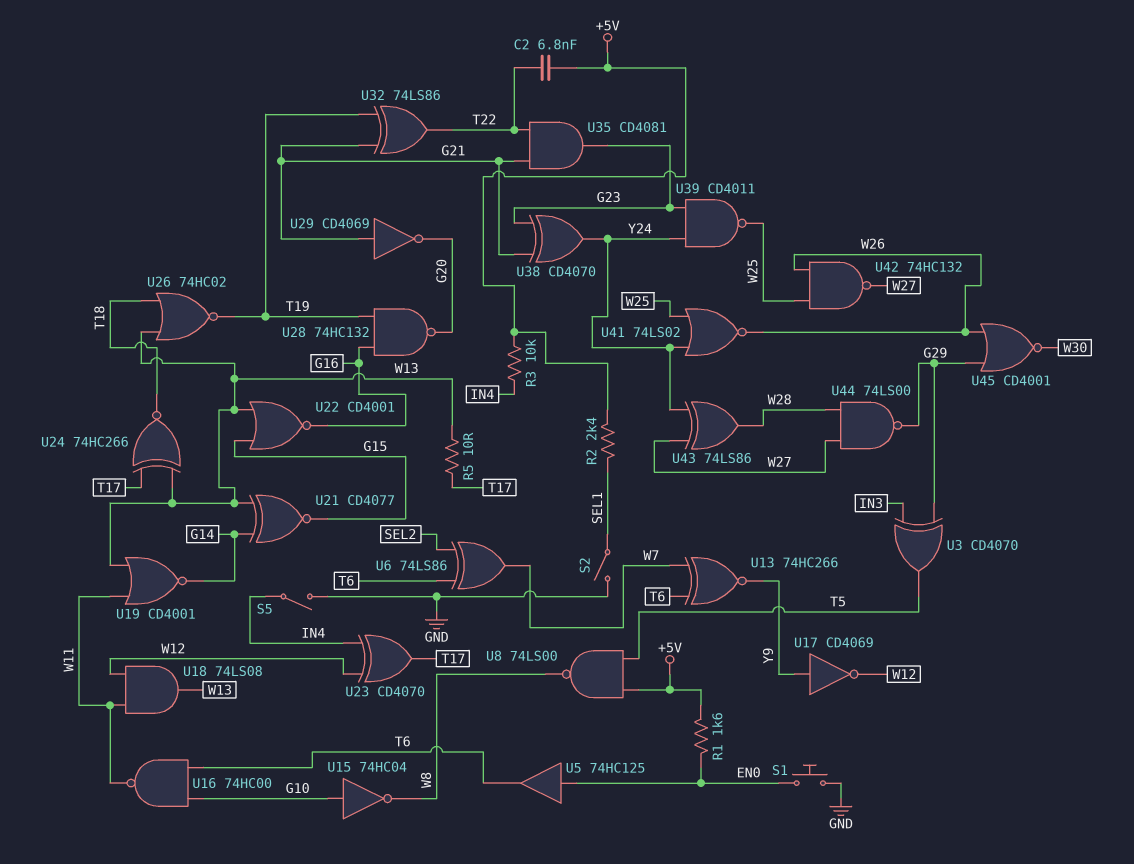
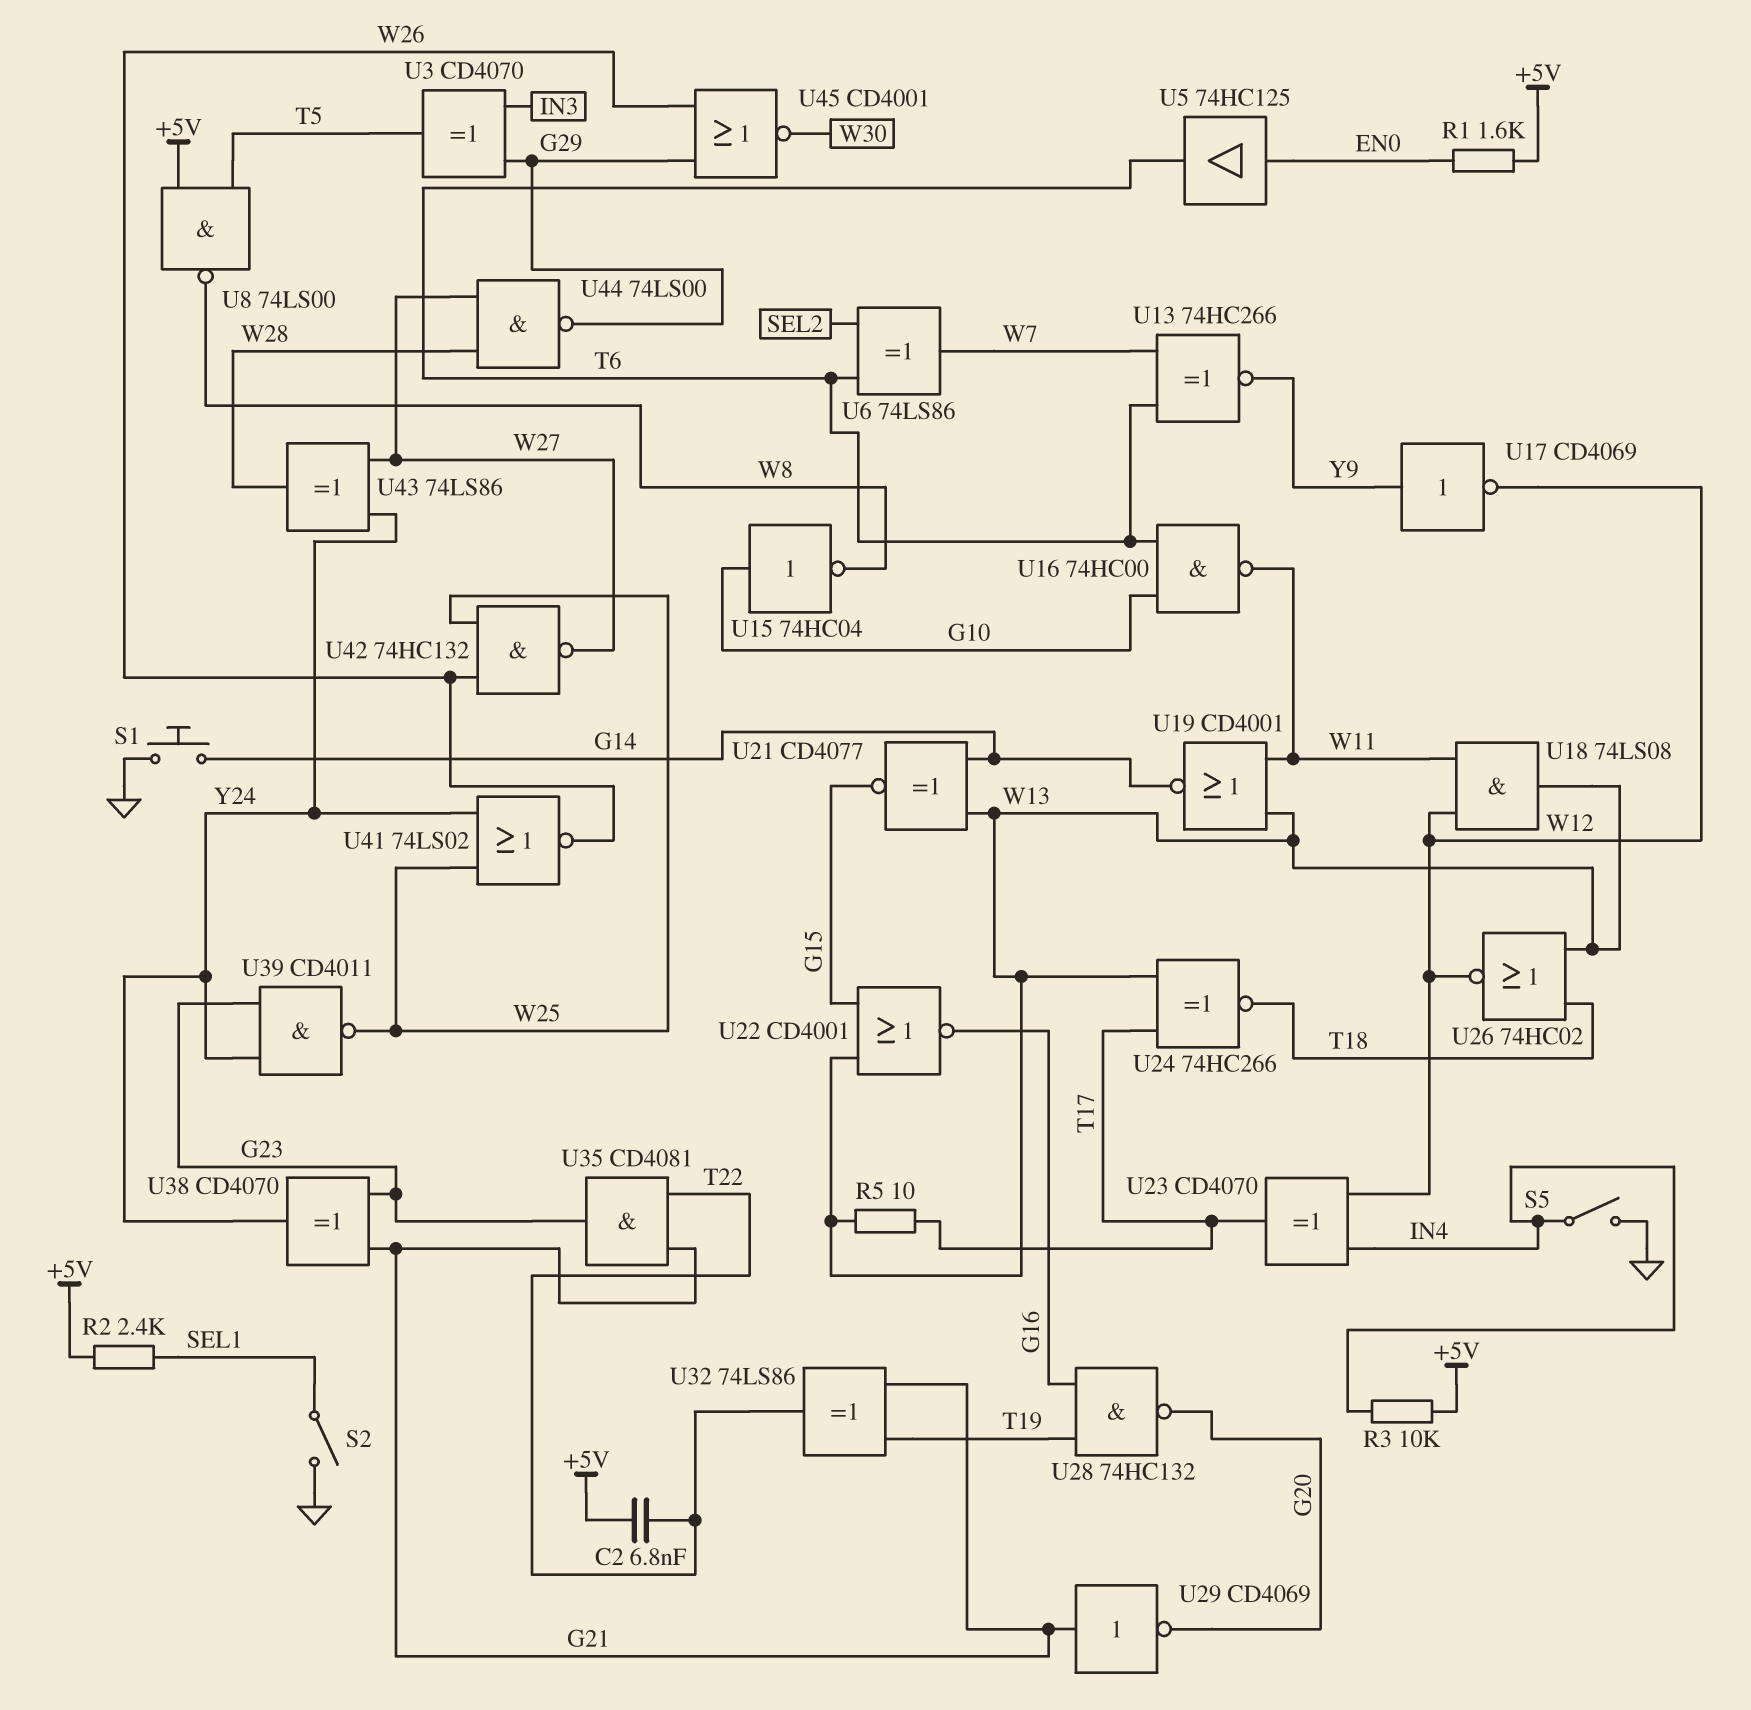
S1: button (EN0, GND) -> button (G14, GND)
U26: NOR 74HC02 (in T18, in W13, out T19) -> NOR 74HC02 (in T18, in W13, out W12)

